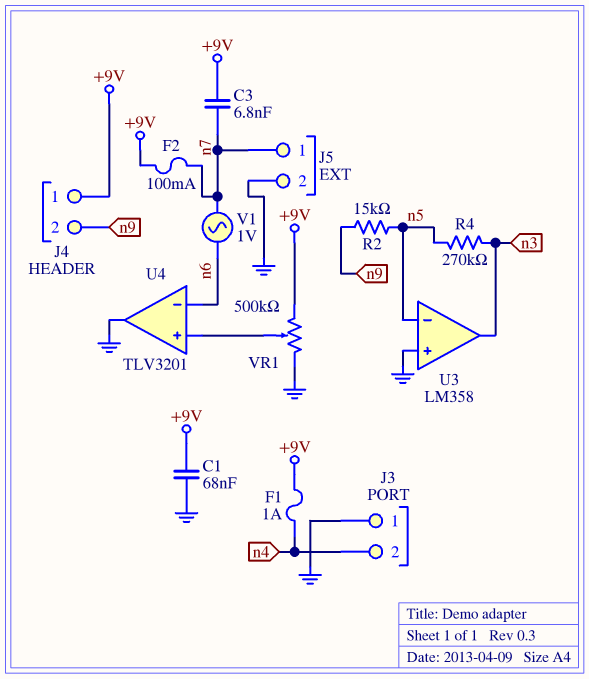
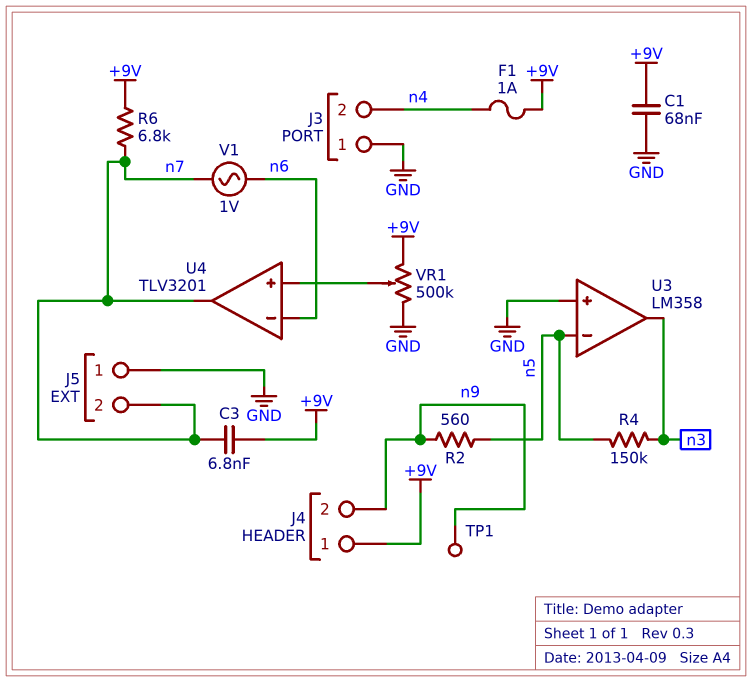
F2: 100mA (+9V, n7) -> none
J5 pin 1: n7 -> GND
J5 pin 2: GND -> n7
R2: 15k (n5, n9) -> 560 (n5, n9)
R4: 270k (n3, n5) -> 150k (n3, n5)
R6: none -> 6.8k (+9V, n7)
TP1: none -> test point (n9)
U4 pin out: GND -> n7

